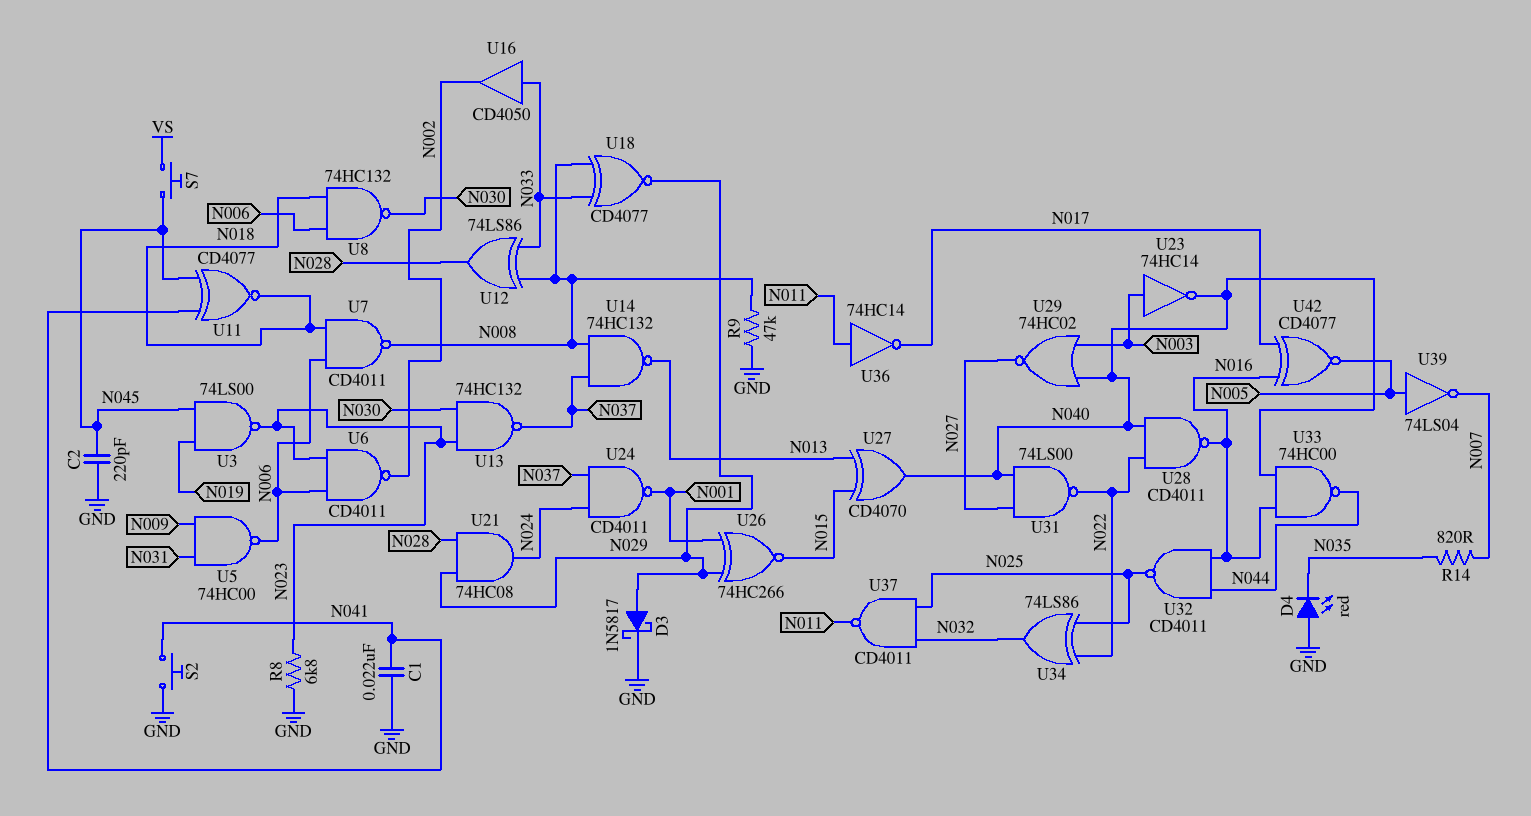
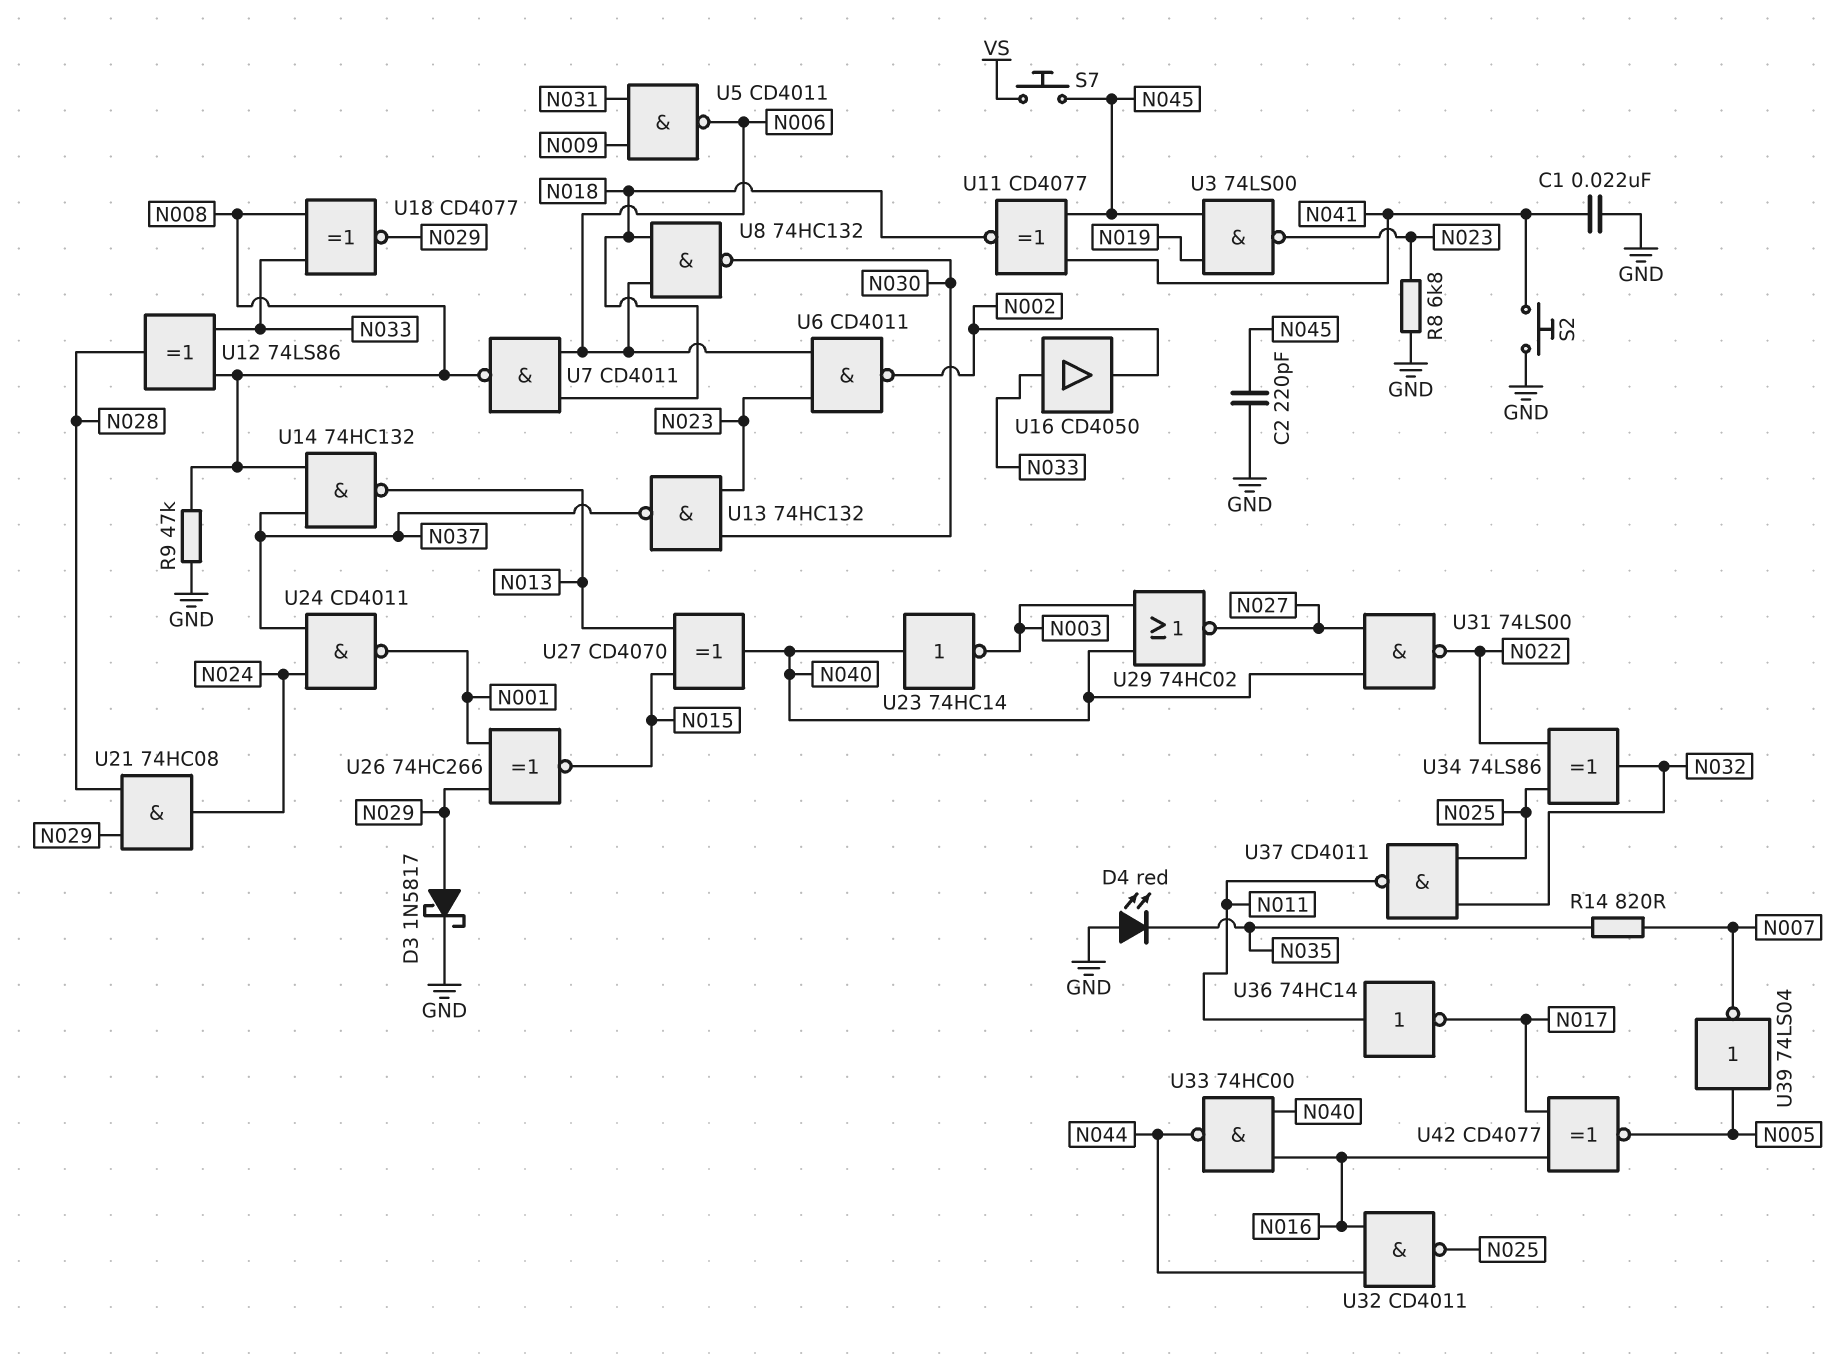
U5: NAND 74HC00 (in N009, in N031, out N006) -> NAND CD4011 (in N009, in N031, out N006)
U23: NOT 74HC14 (in N003, out N040) -> NOT 74HC14 (in N040, out N003)
U28: NAND CD4011 (in N022, in N040, out N016) -> none

